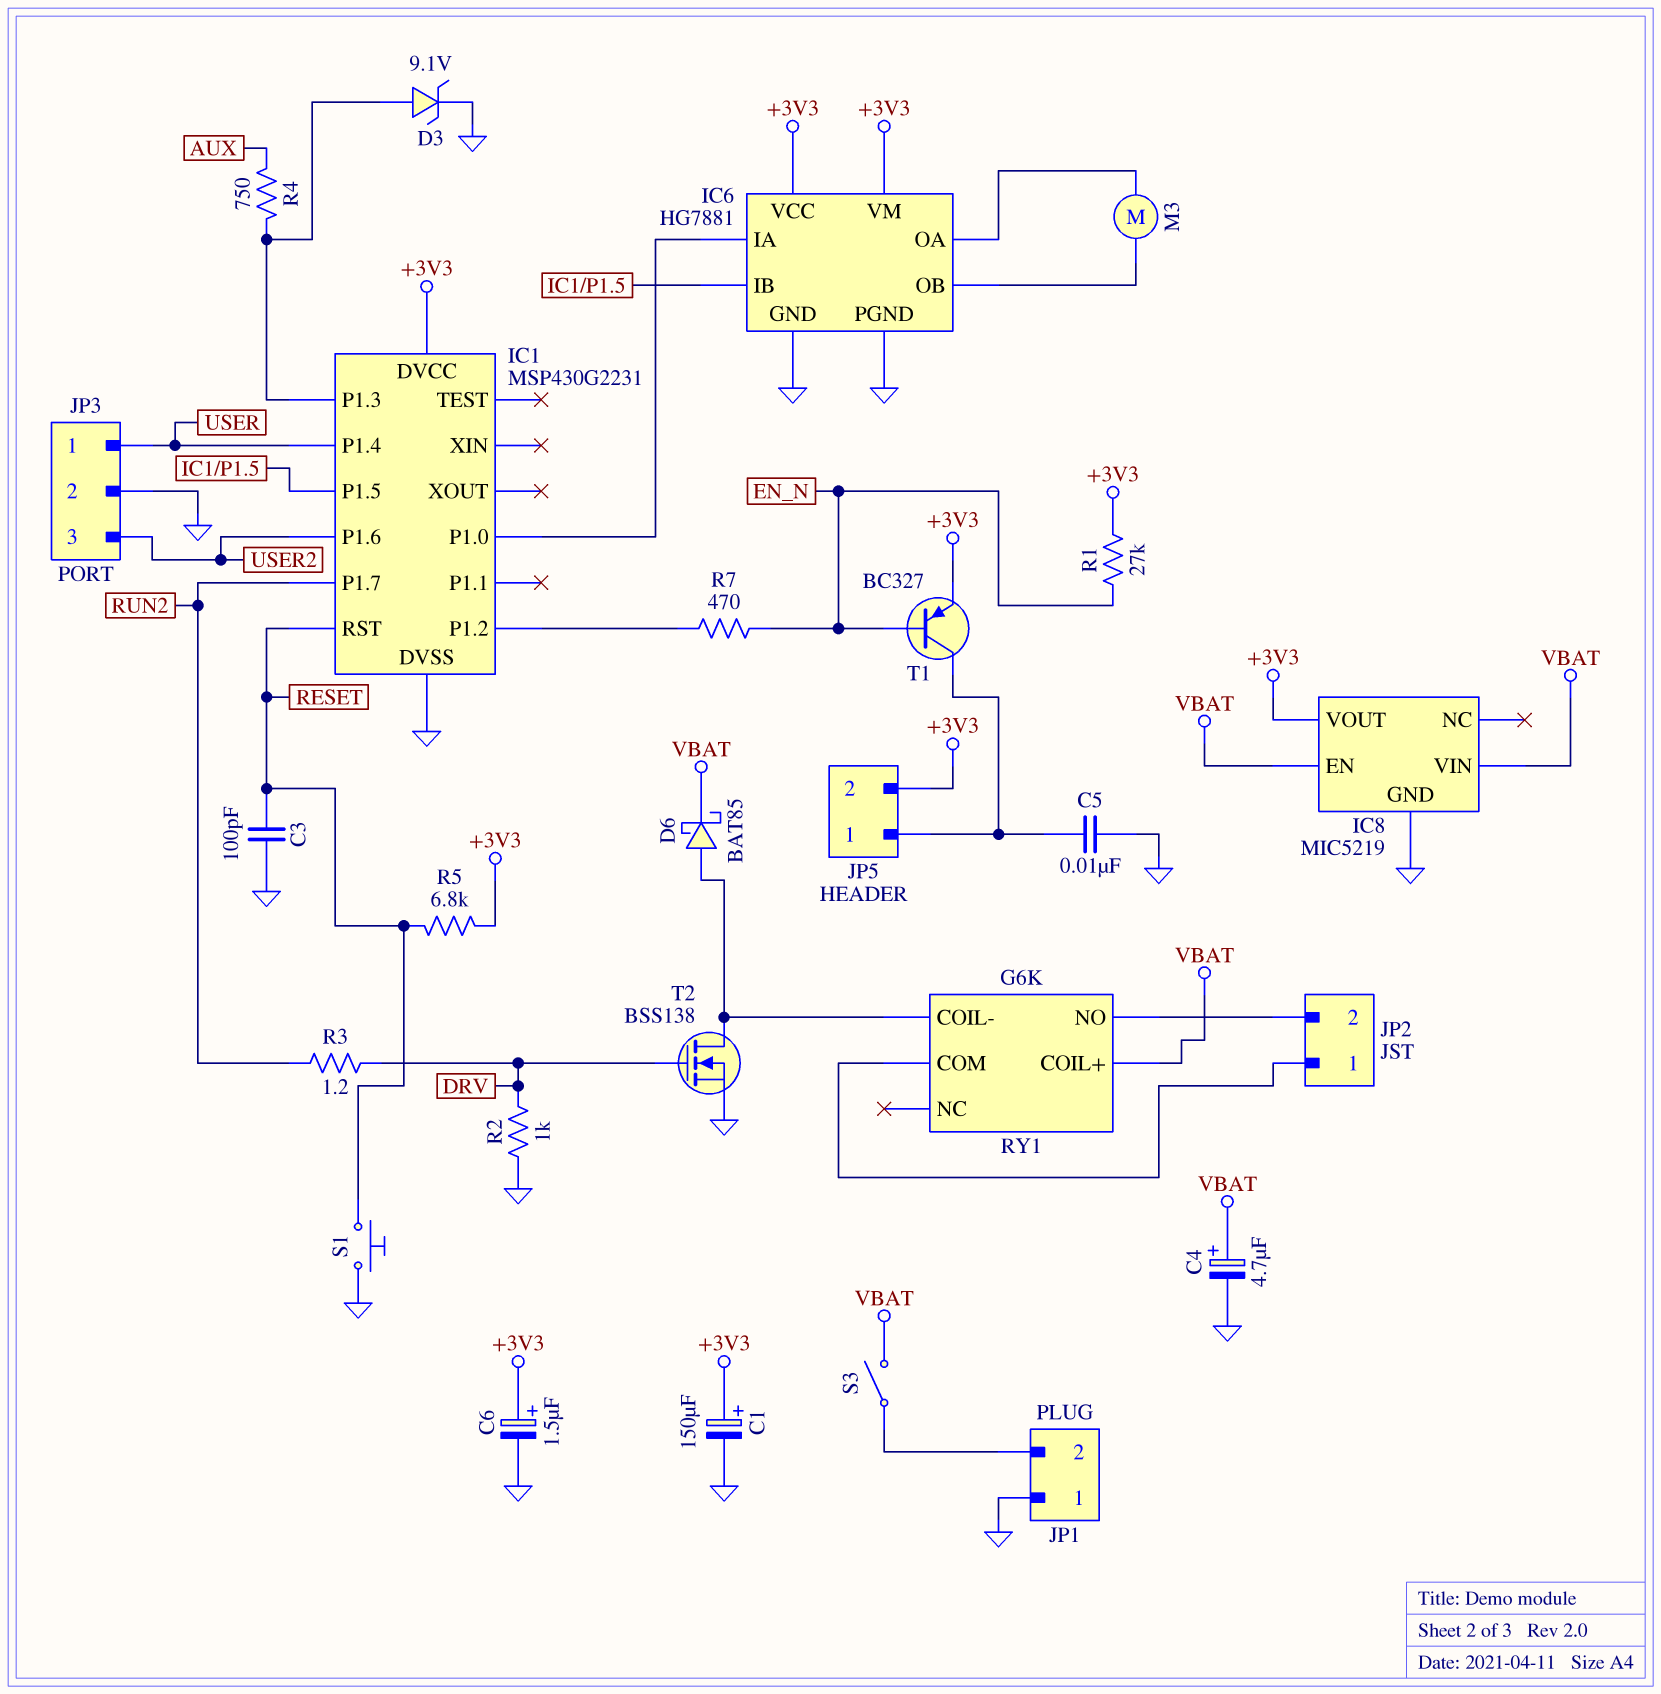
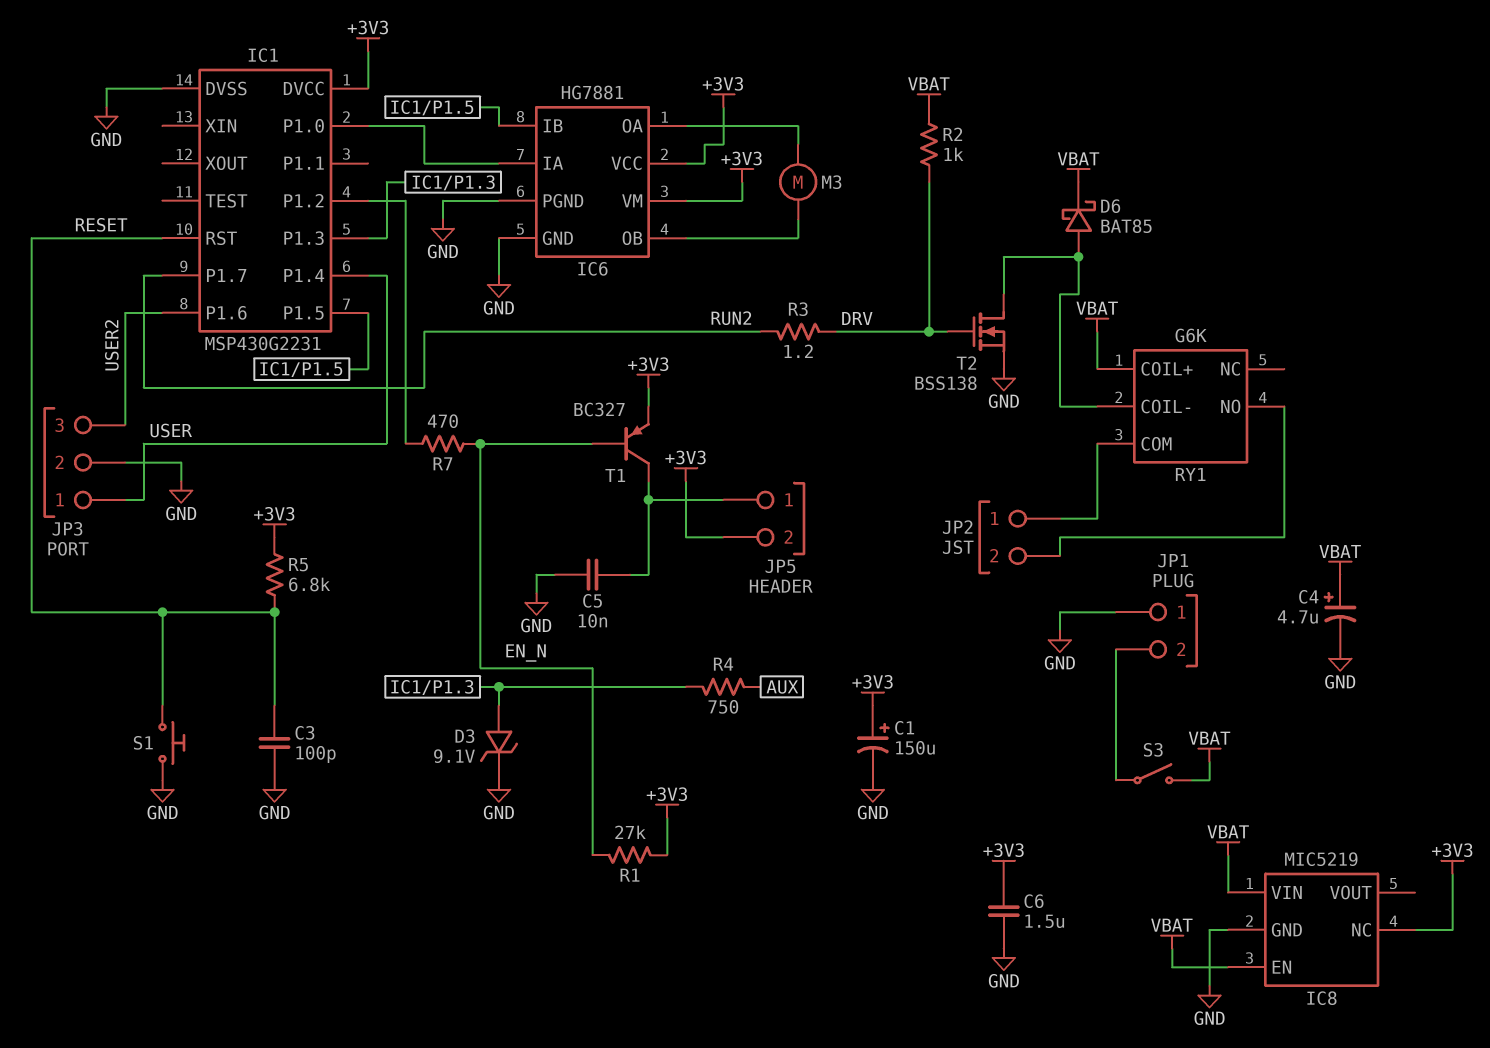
C6: 1.5uF (plus +3V3, minus GND) -> 1.5uF (+3V3, GND)
IC8 pin NC: none -> +3V3
IC8 pin VOUT: +3V3 -> none
R2: 1k (DRV, GND) -> 1k (DRV, VBAT)

